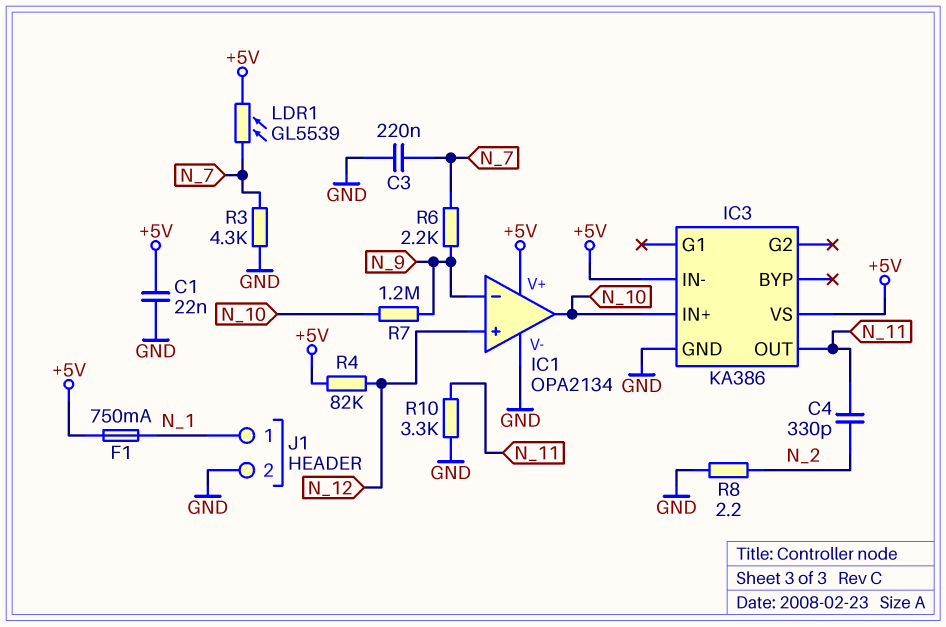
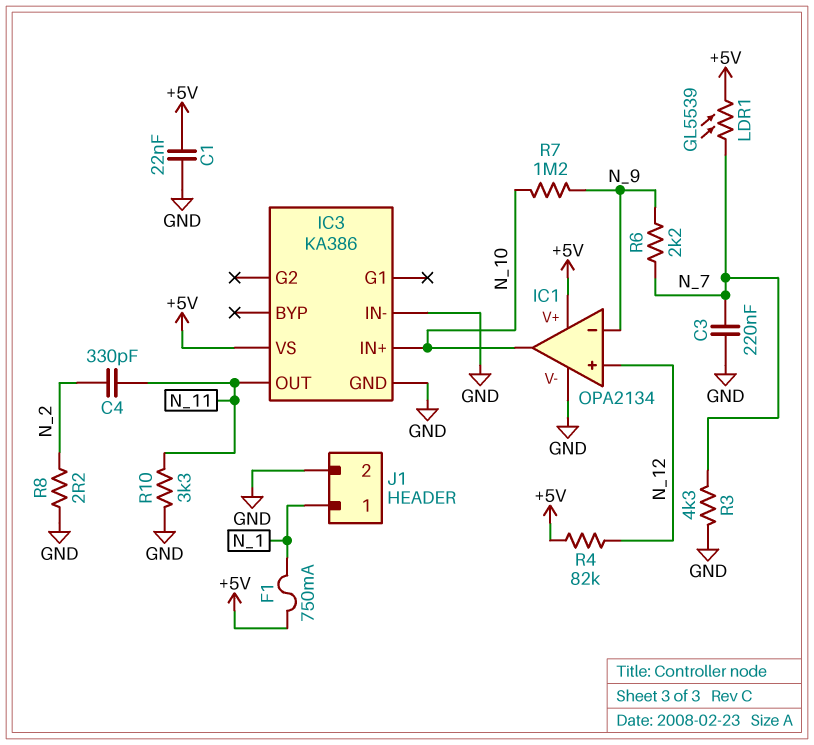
IC3 pin IN-: +5V -> GND

